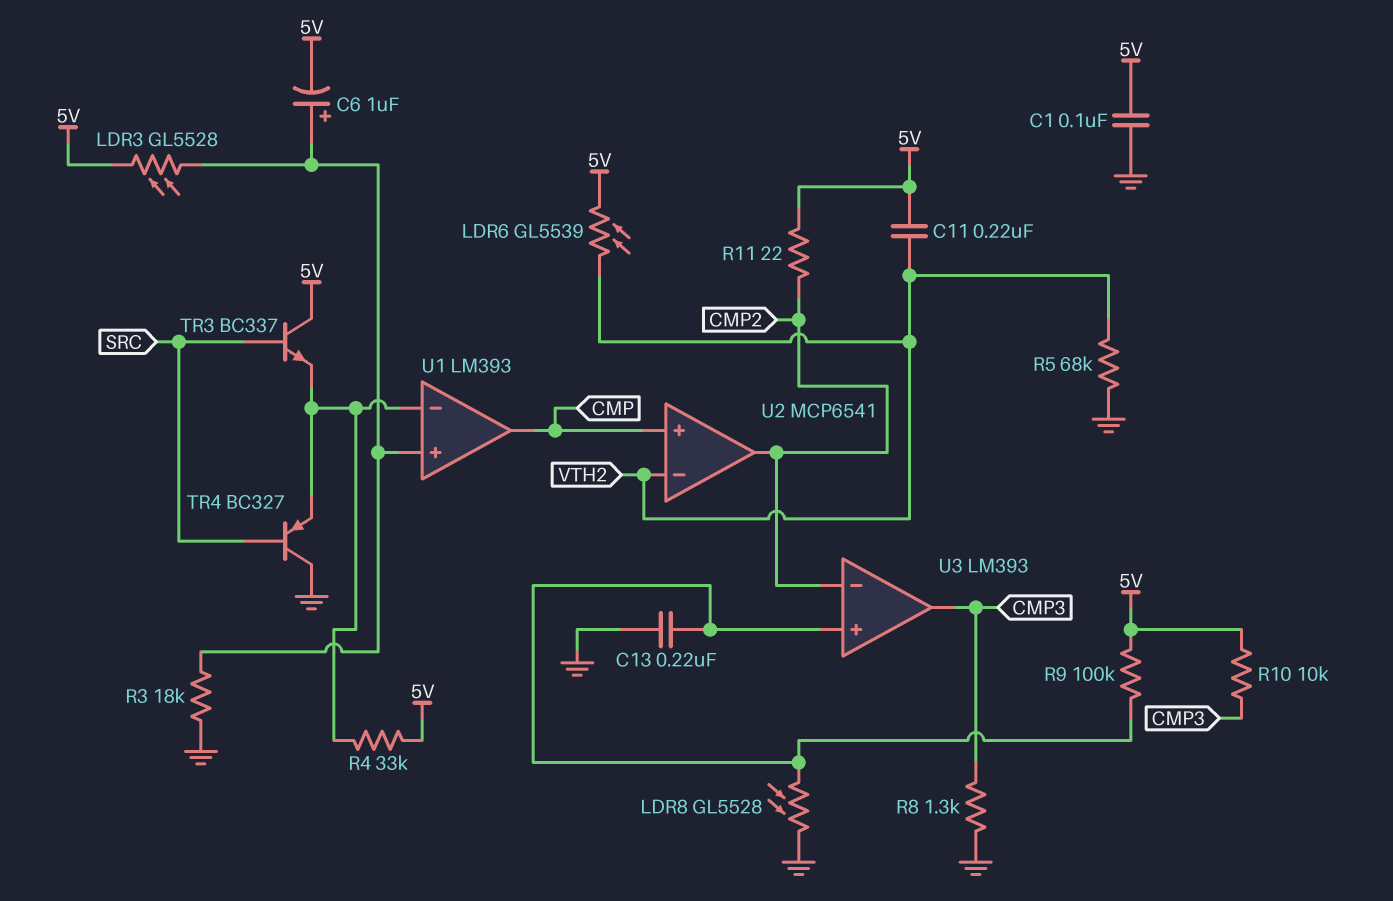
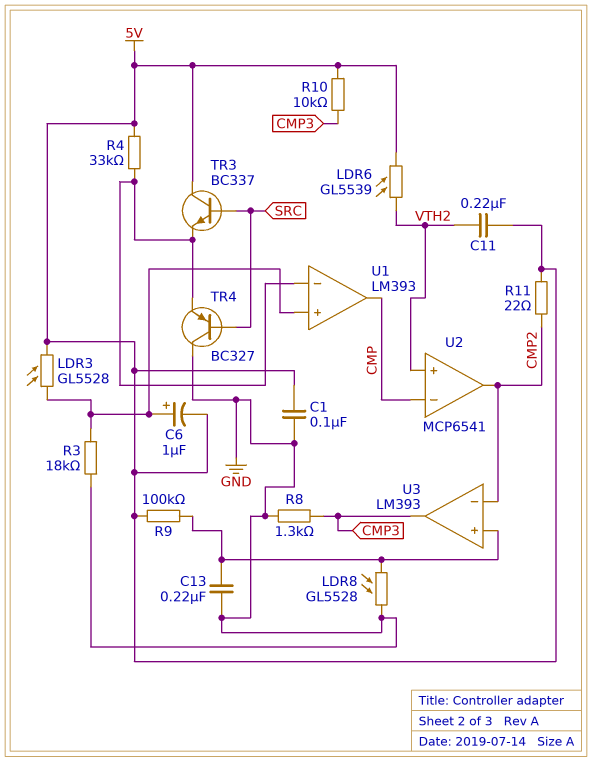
R5: 68k (GND, VTH2) -> none
U2 pin in+: CMP -> VTH2
U2 pin in-: VTH2 -> CMP

